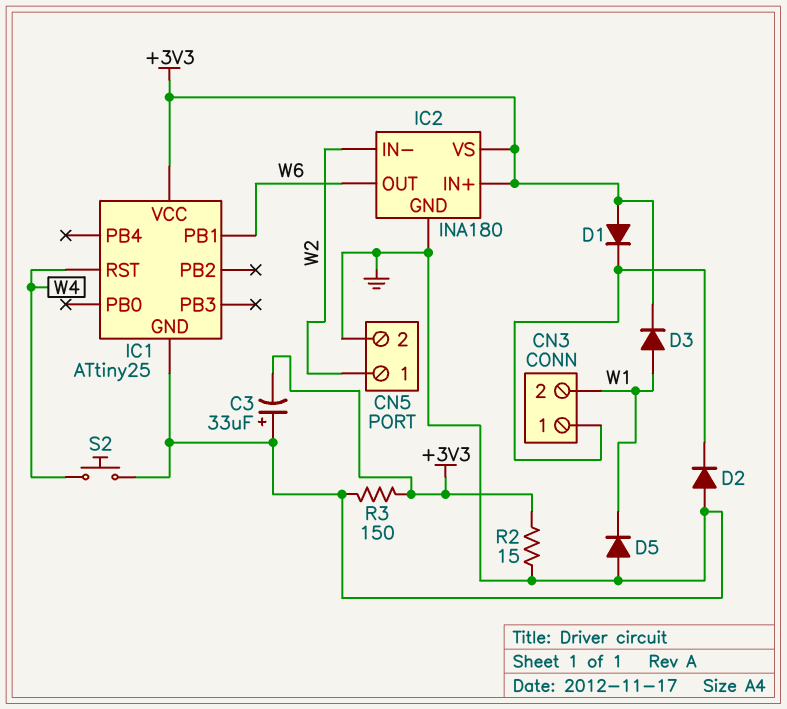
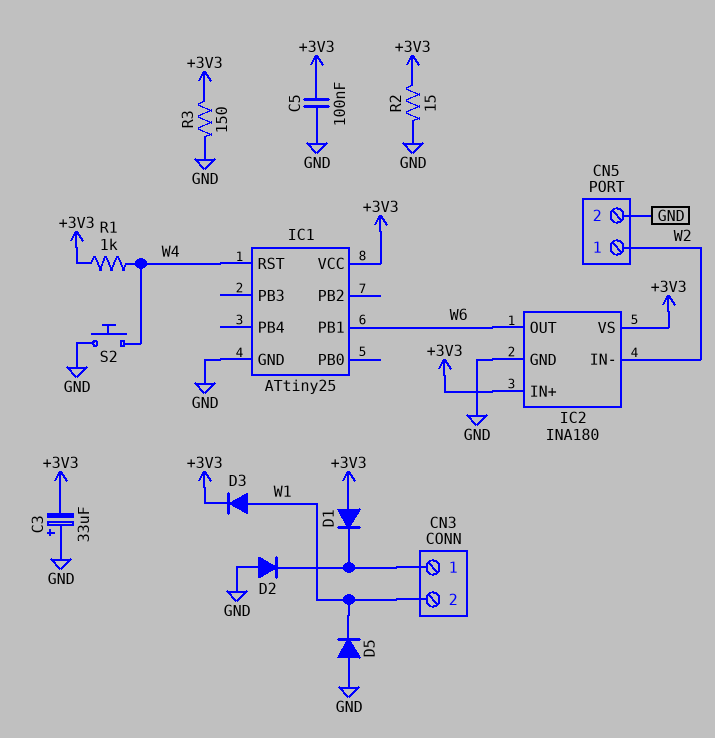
C5: none -> 100nF (+3V3, GND)
R1: none -> 1k (+3V3, W4)

